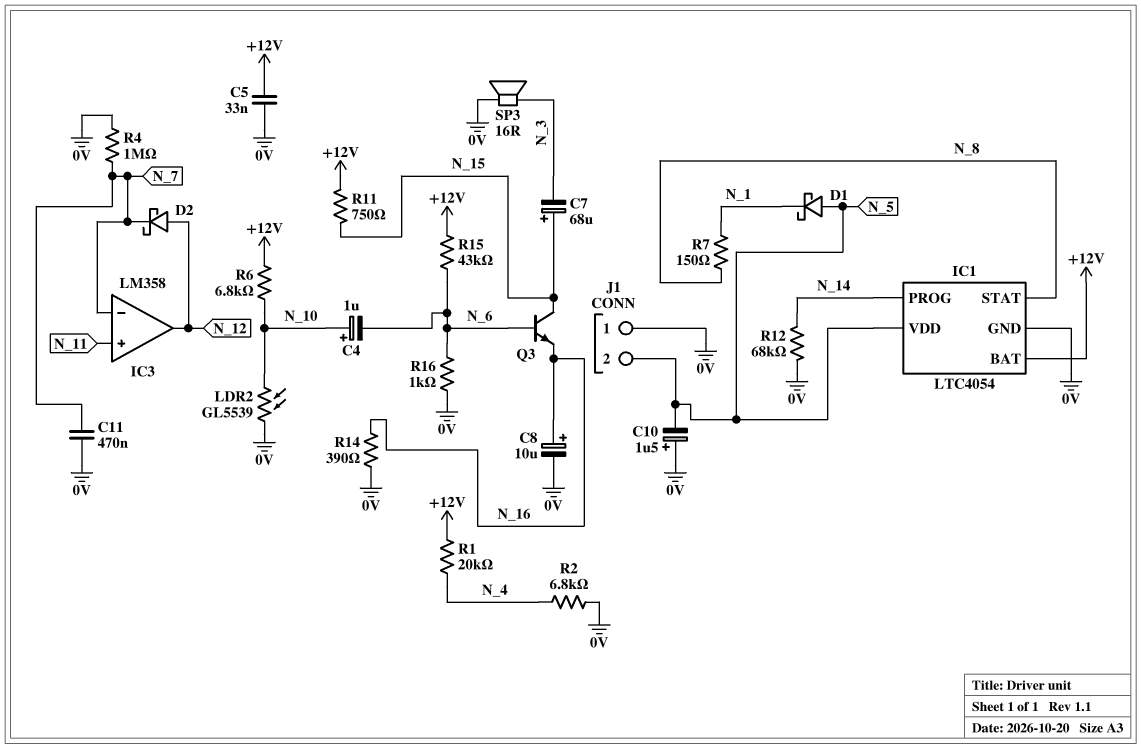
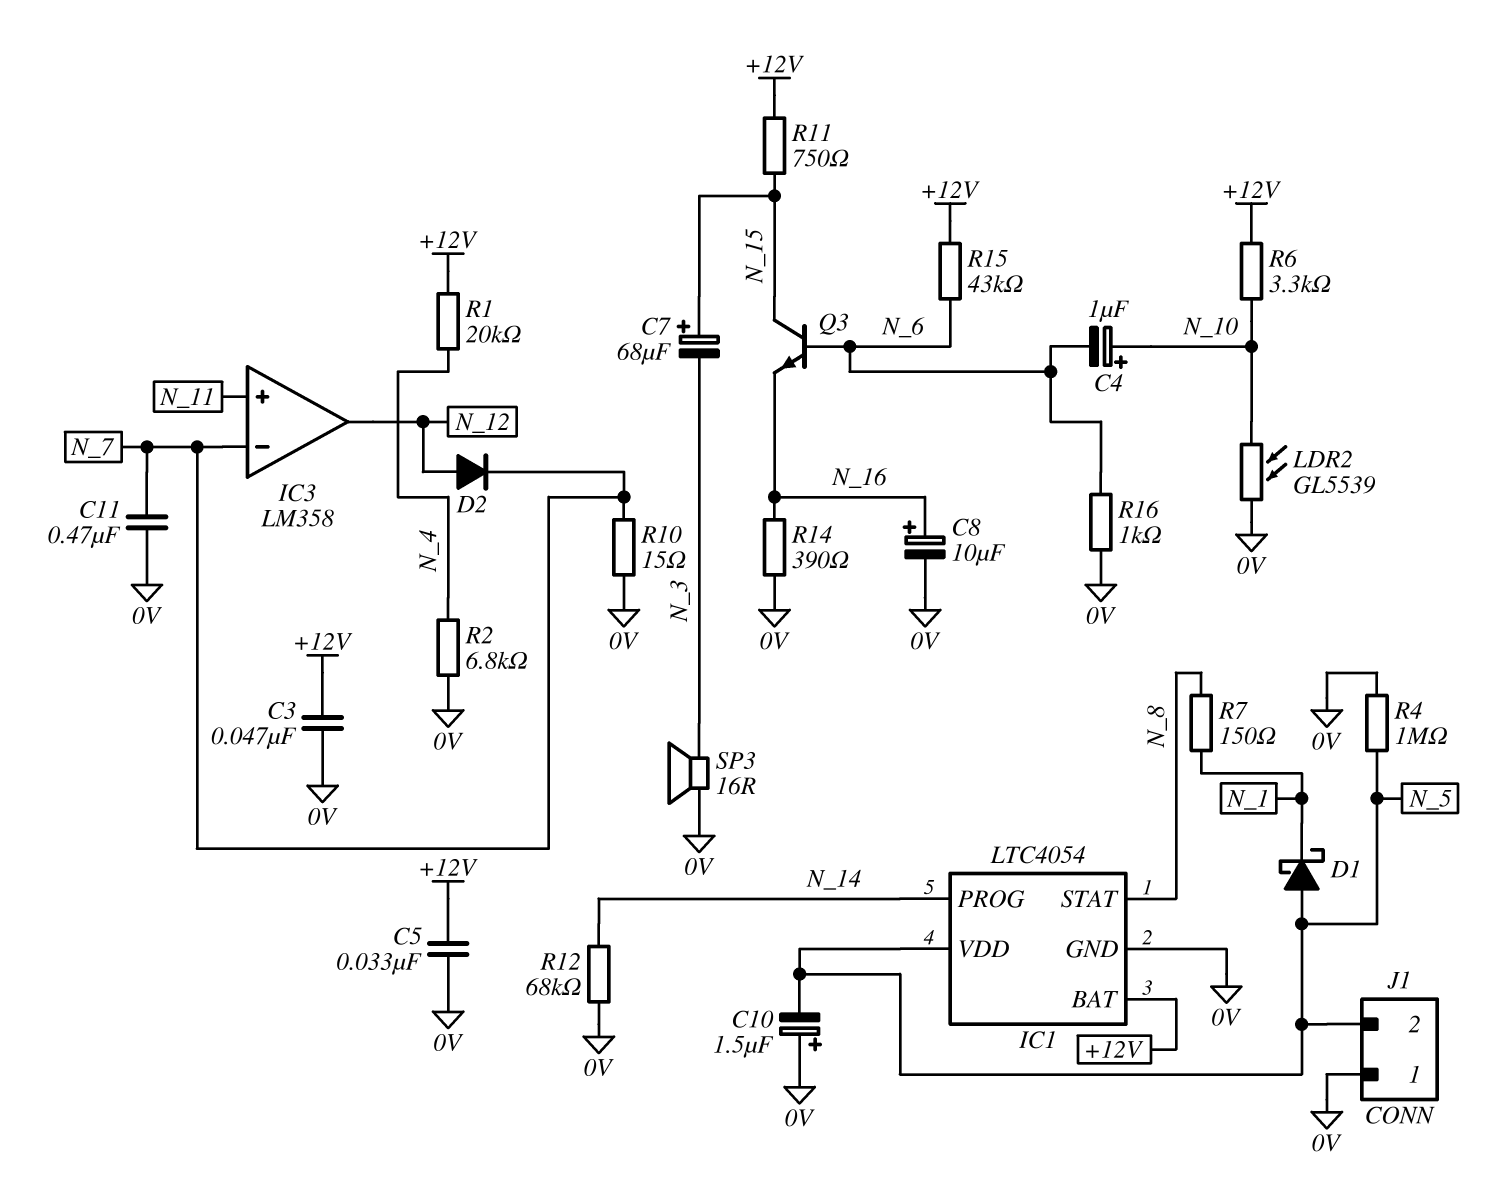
C3: none -> 47nF (+12V, 0V)
D2: schottky (A N_12, K N_7) -> diode (A N_12, K N_7)
R4: 1M (0V, N_7) -> 1M (0V, N_5)
R6: 6.8k (+12V, N_10) -> 3.3k (+12V, N_10)
R10: none -> 15 (0V, N_7)

